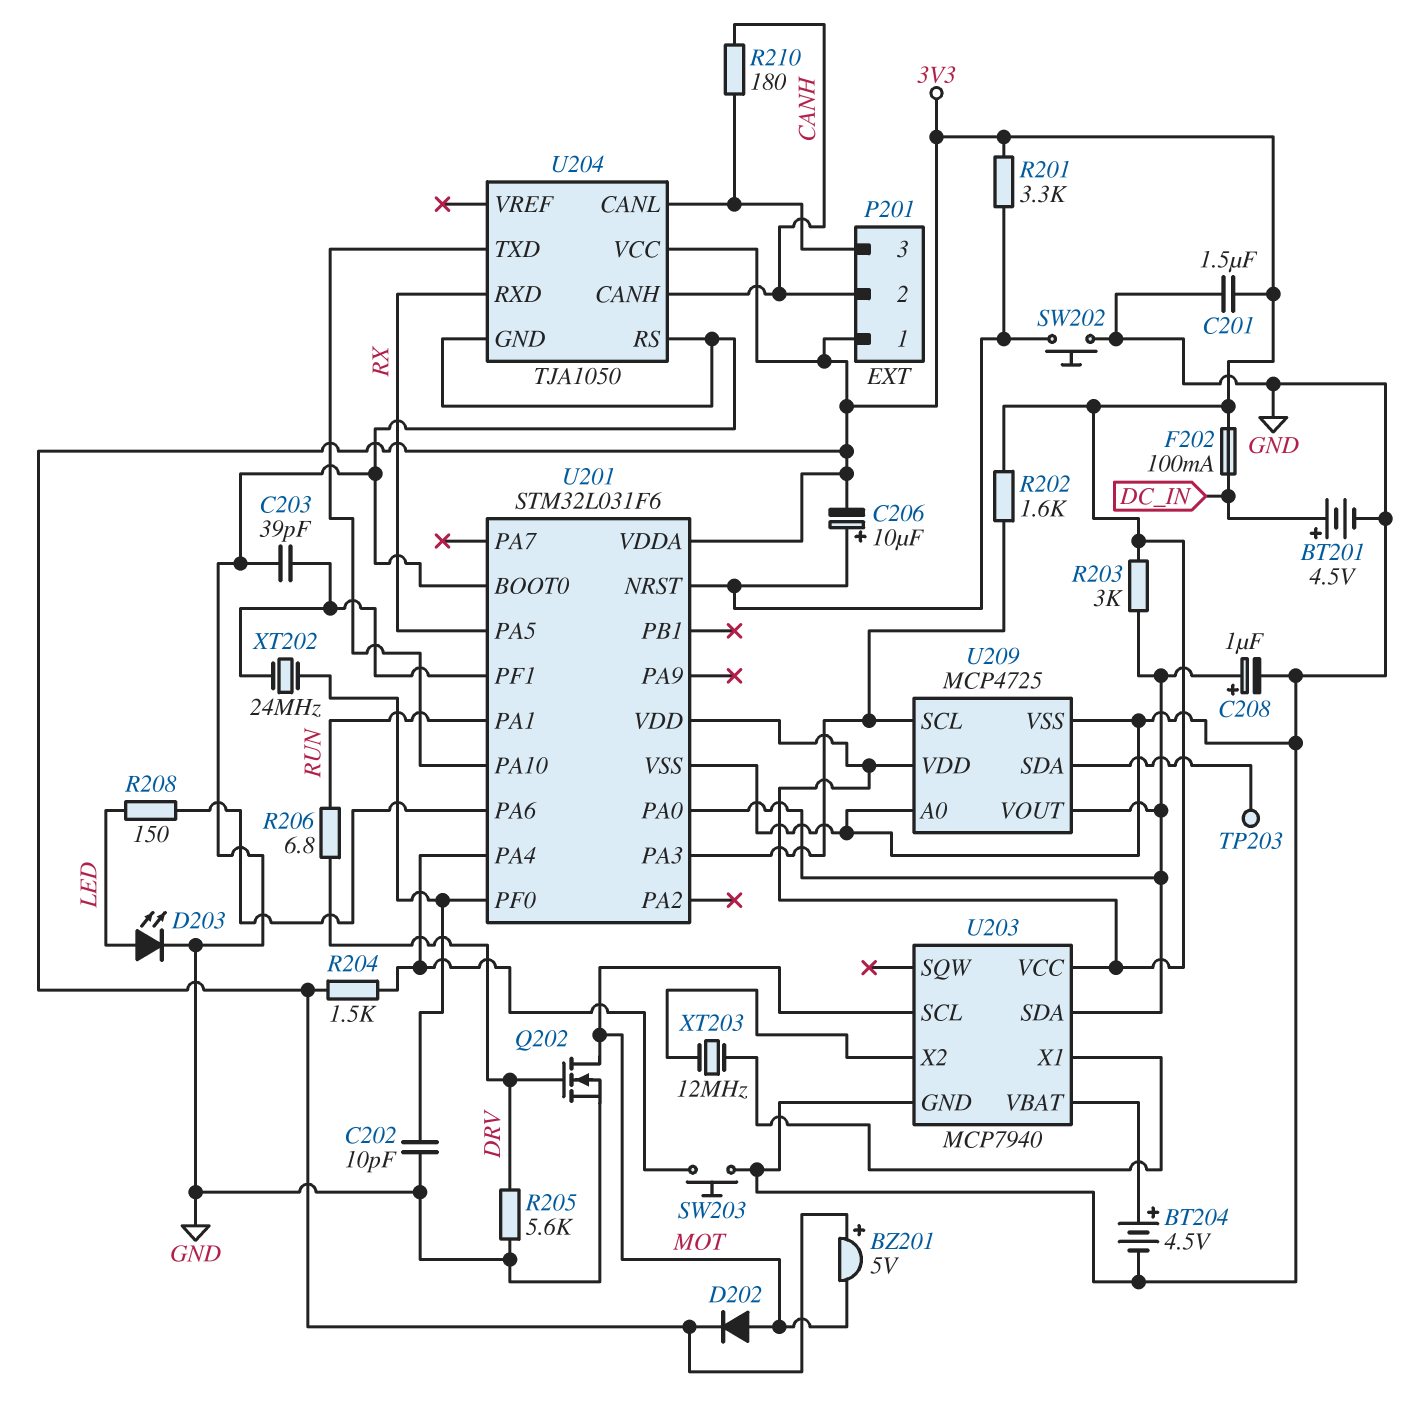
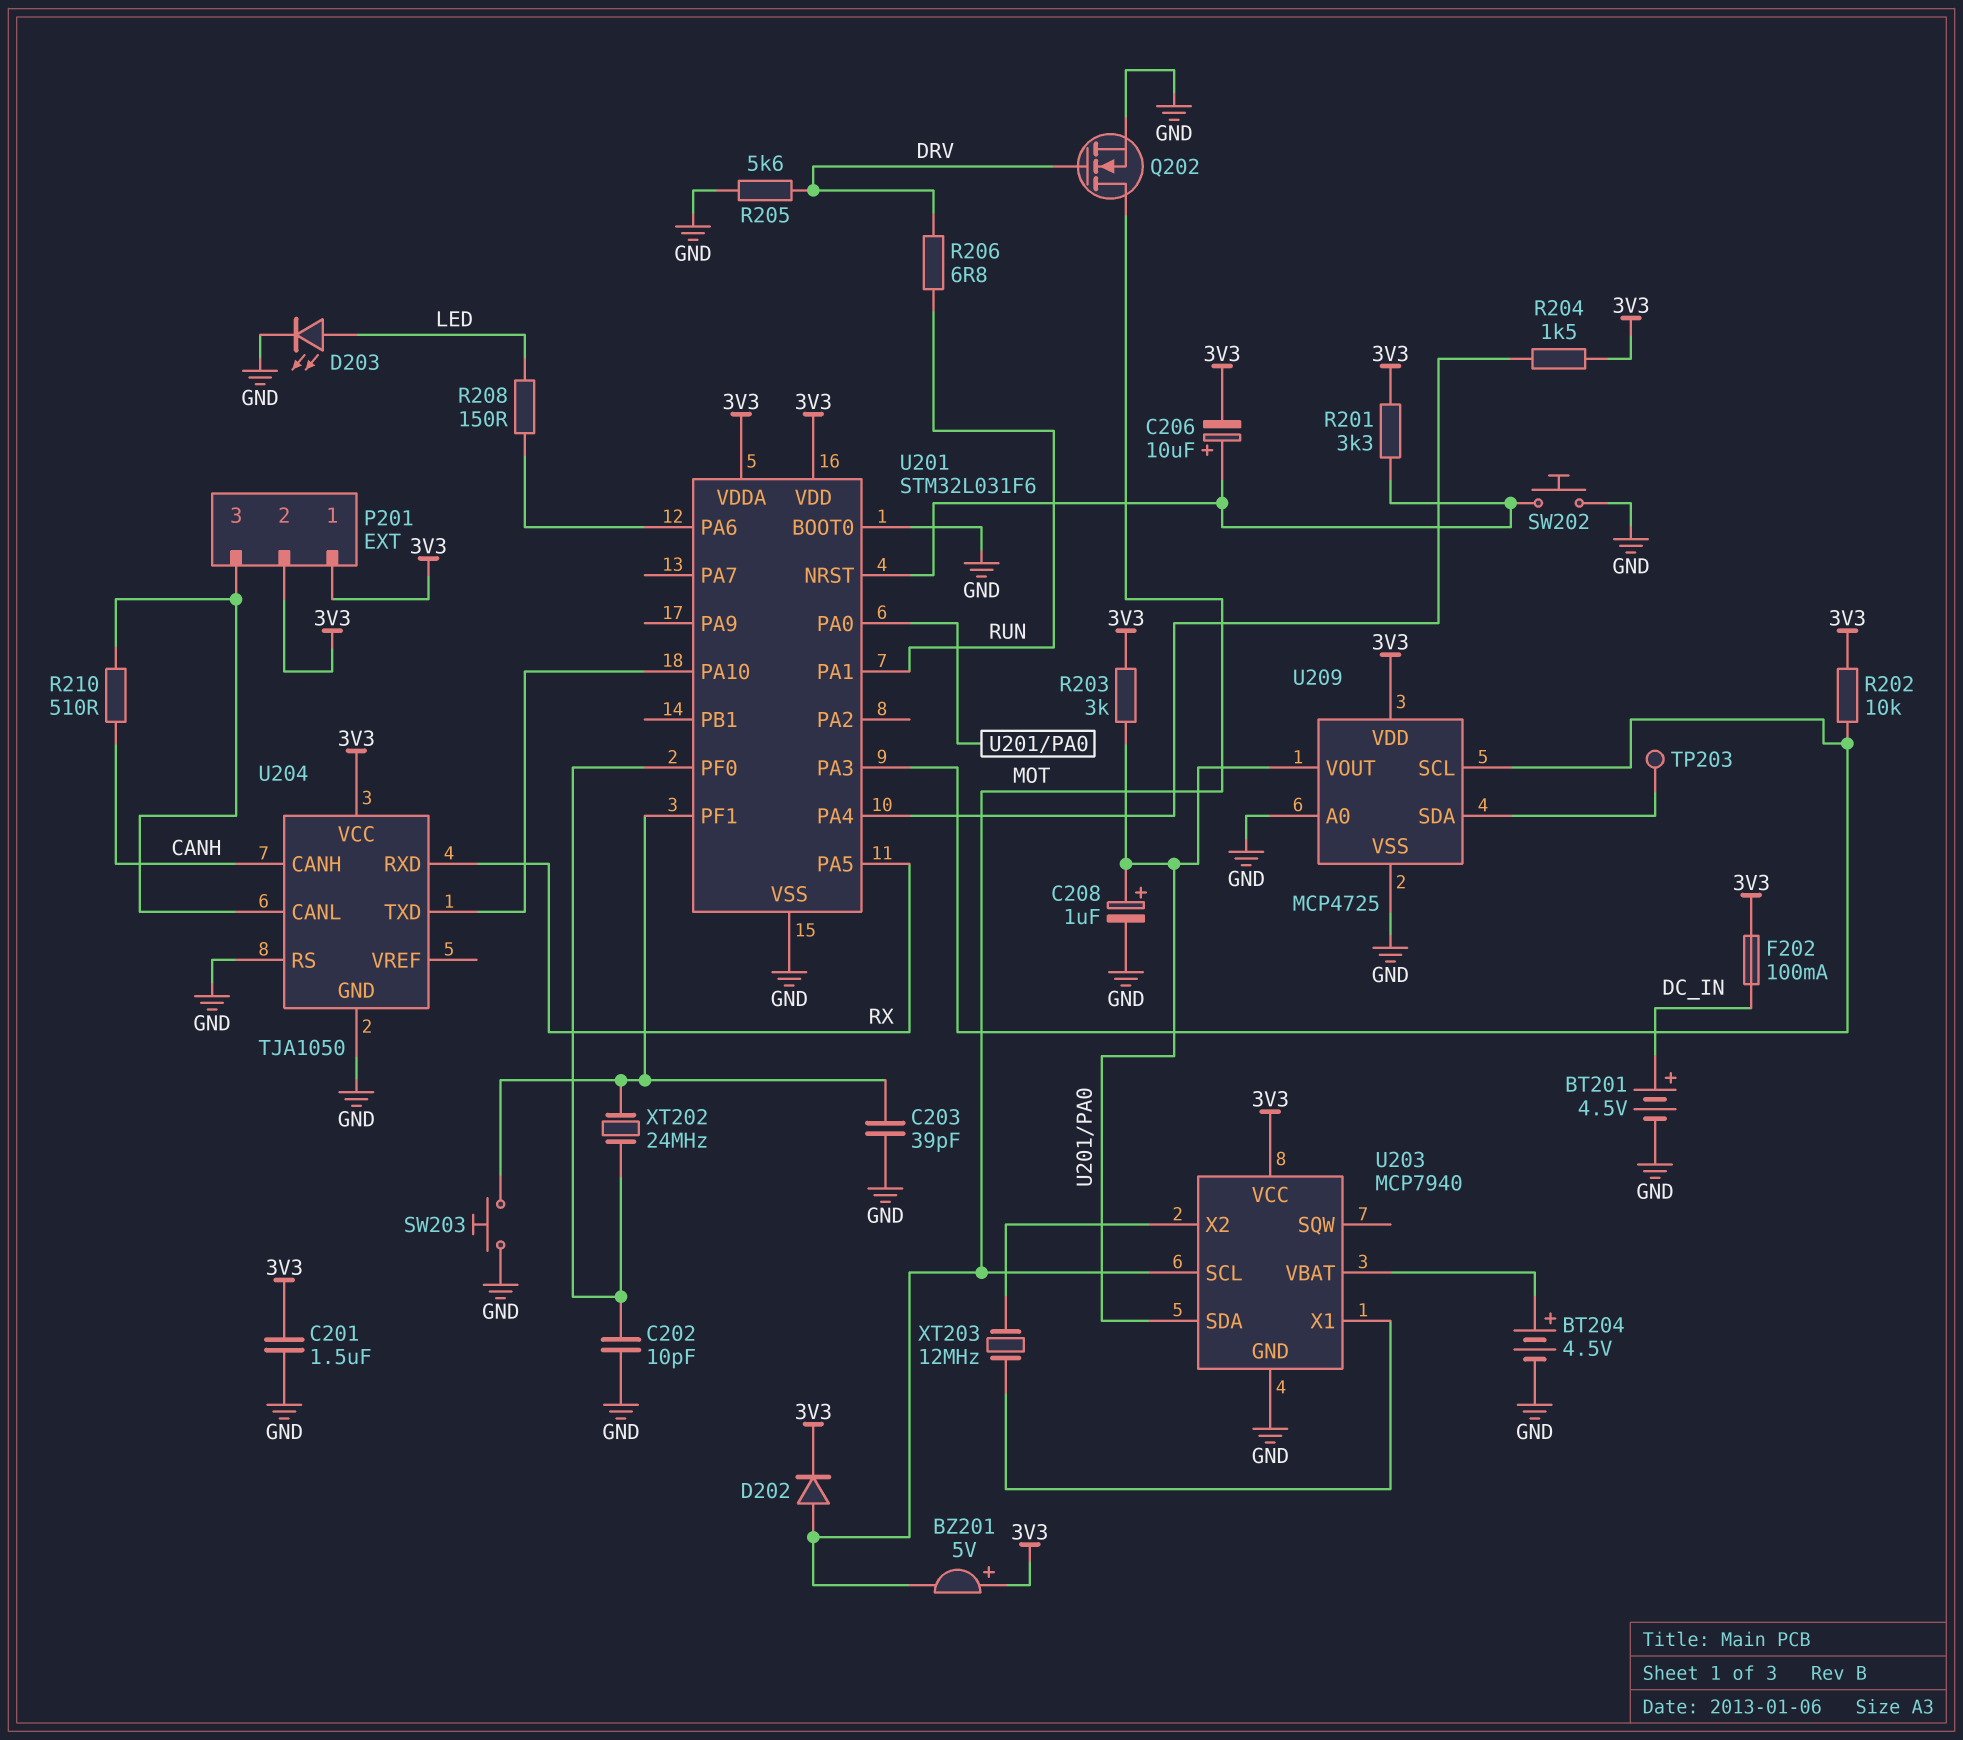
P201 pin 2: CANH -> 3V3
R202: 1.6k (3V3, U201/PA3) -> 10k (3V3, U201/PA3)
R210: 180 (CANH, P201/3) -> 510 (CANH, P201/3)
SW203: button (GND, U201/PA4) -> button (GND, U201/PF1)

